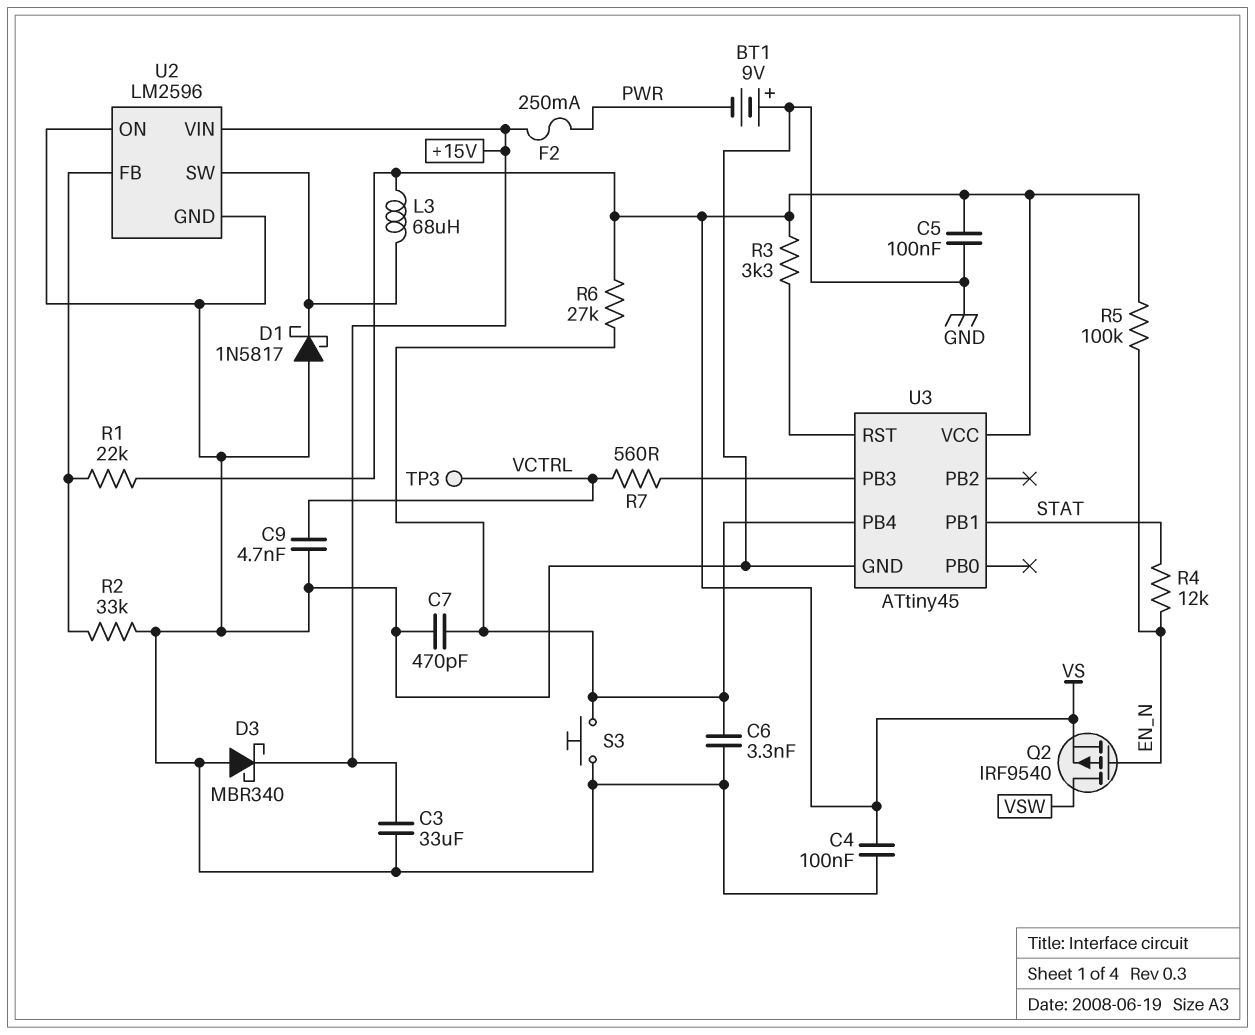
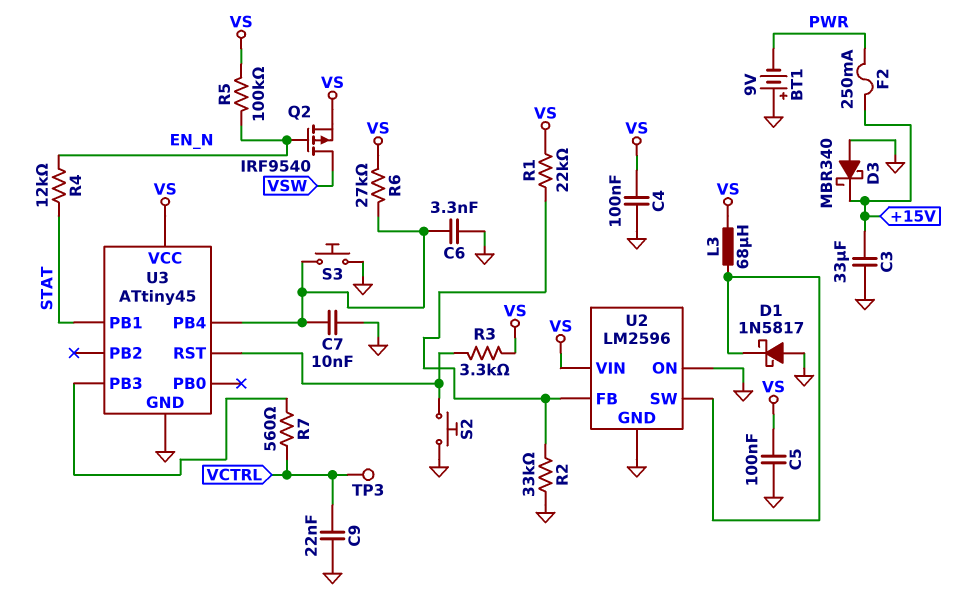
C7: 470pF (GND, U3/PB4) -> 10nF (GND, U3/PB4)
C9: 4.7nF (GND, VCTRL) -> 22nF (GND, VCTRL)
S2: none -> button (GND, U3/RST)
U2 pin VIN: +15V -> VS

